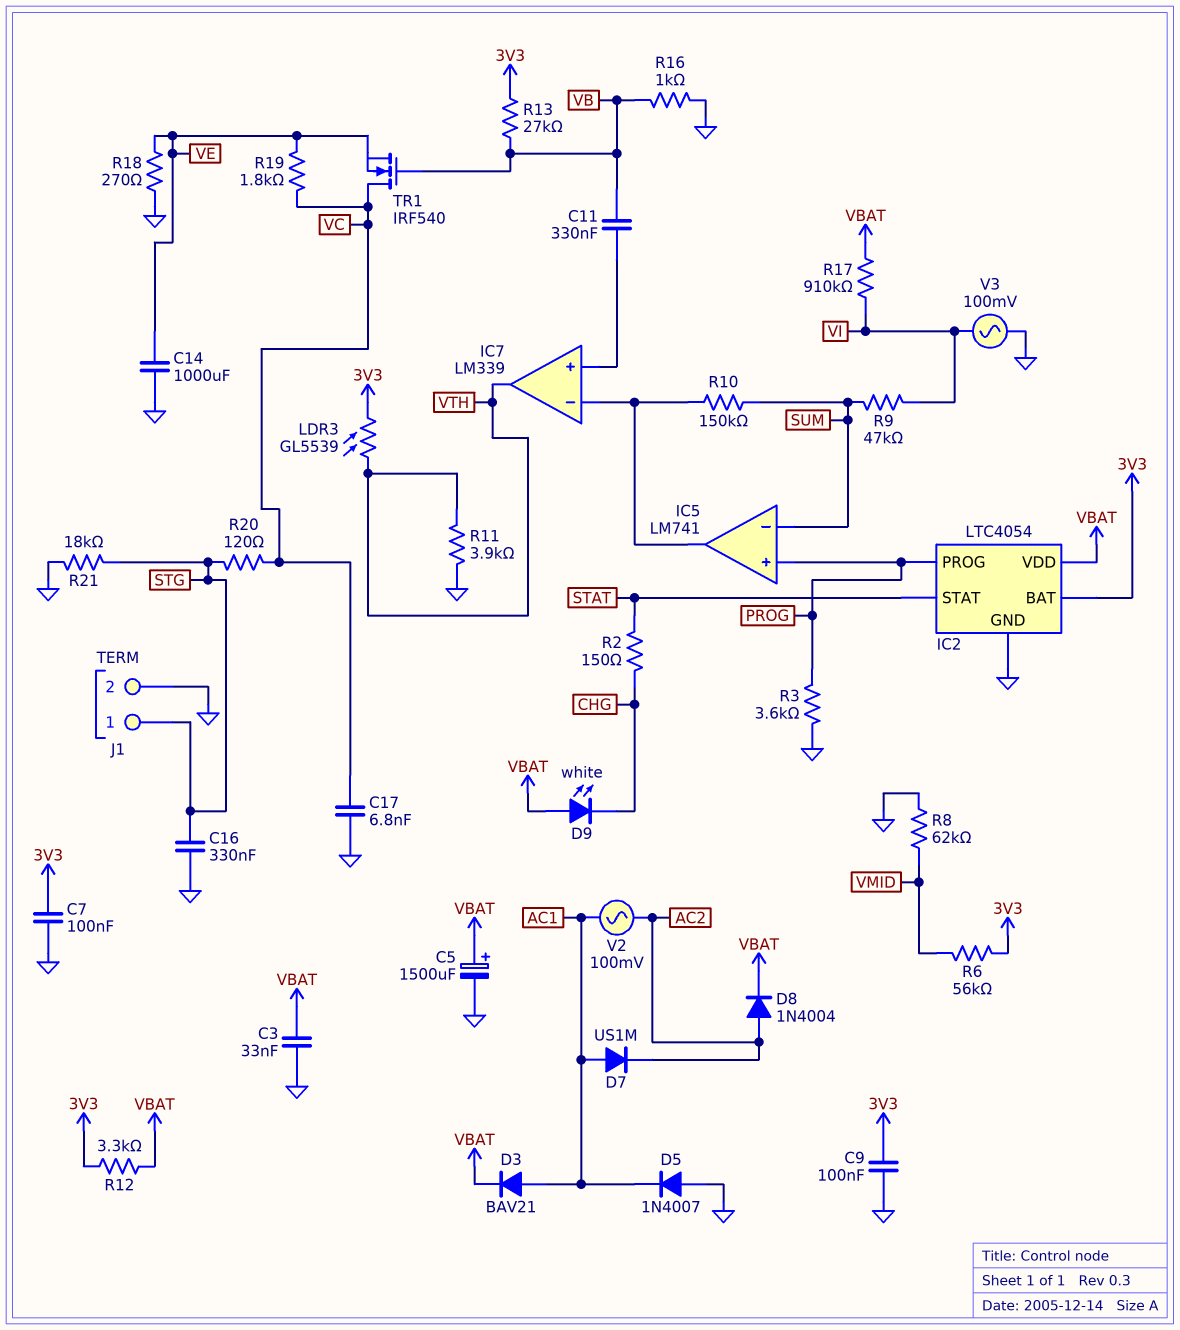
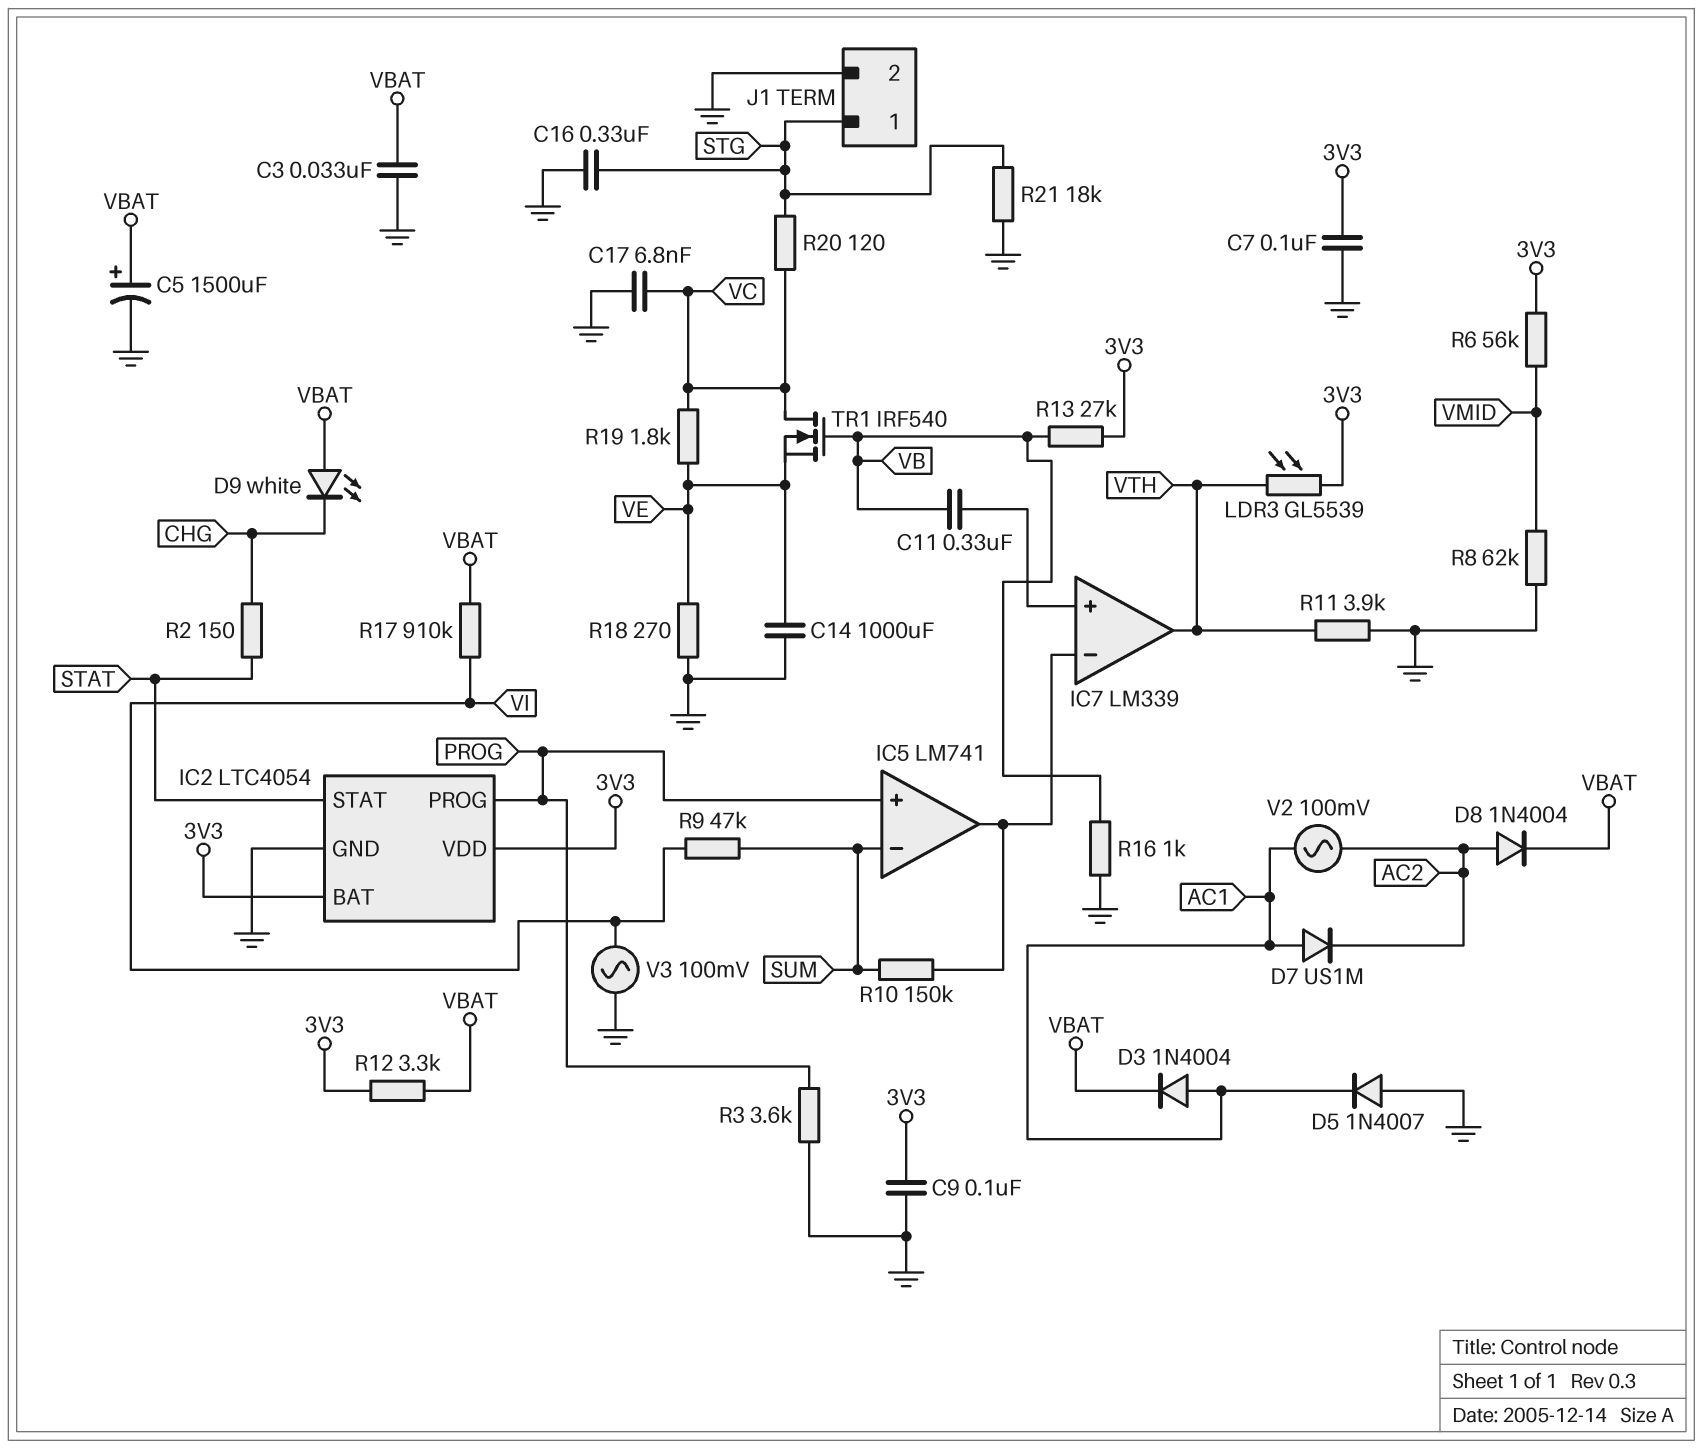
D3: diode BAV21 (A AC1, K VBAT) -> diode 1N4004 (A AC1, K VBAT)
IC2 pin VDD: VBAT -> 3V3

